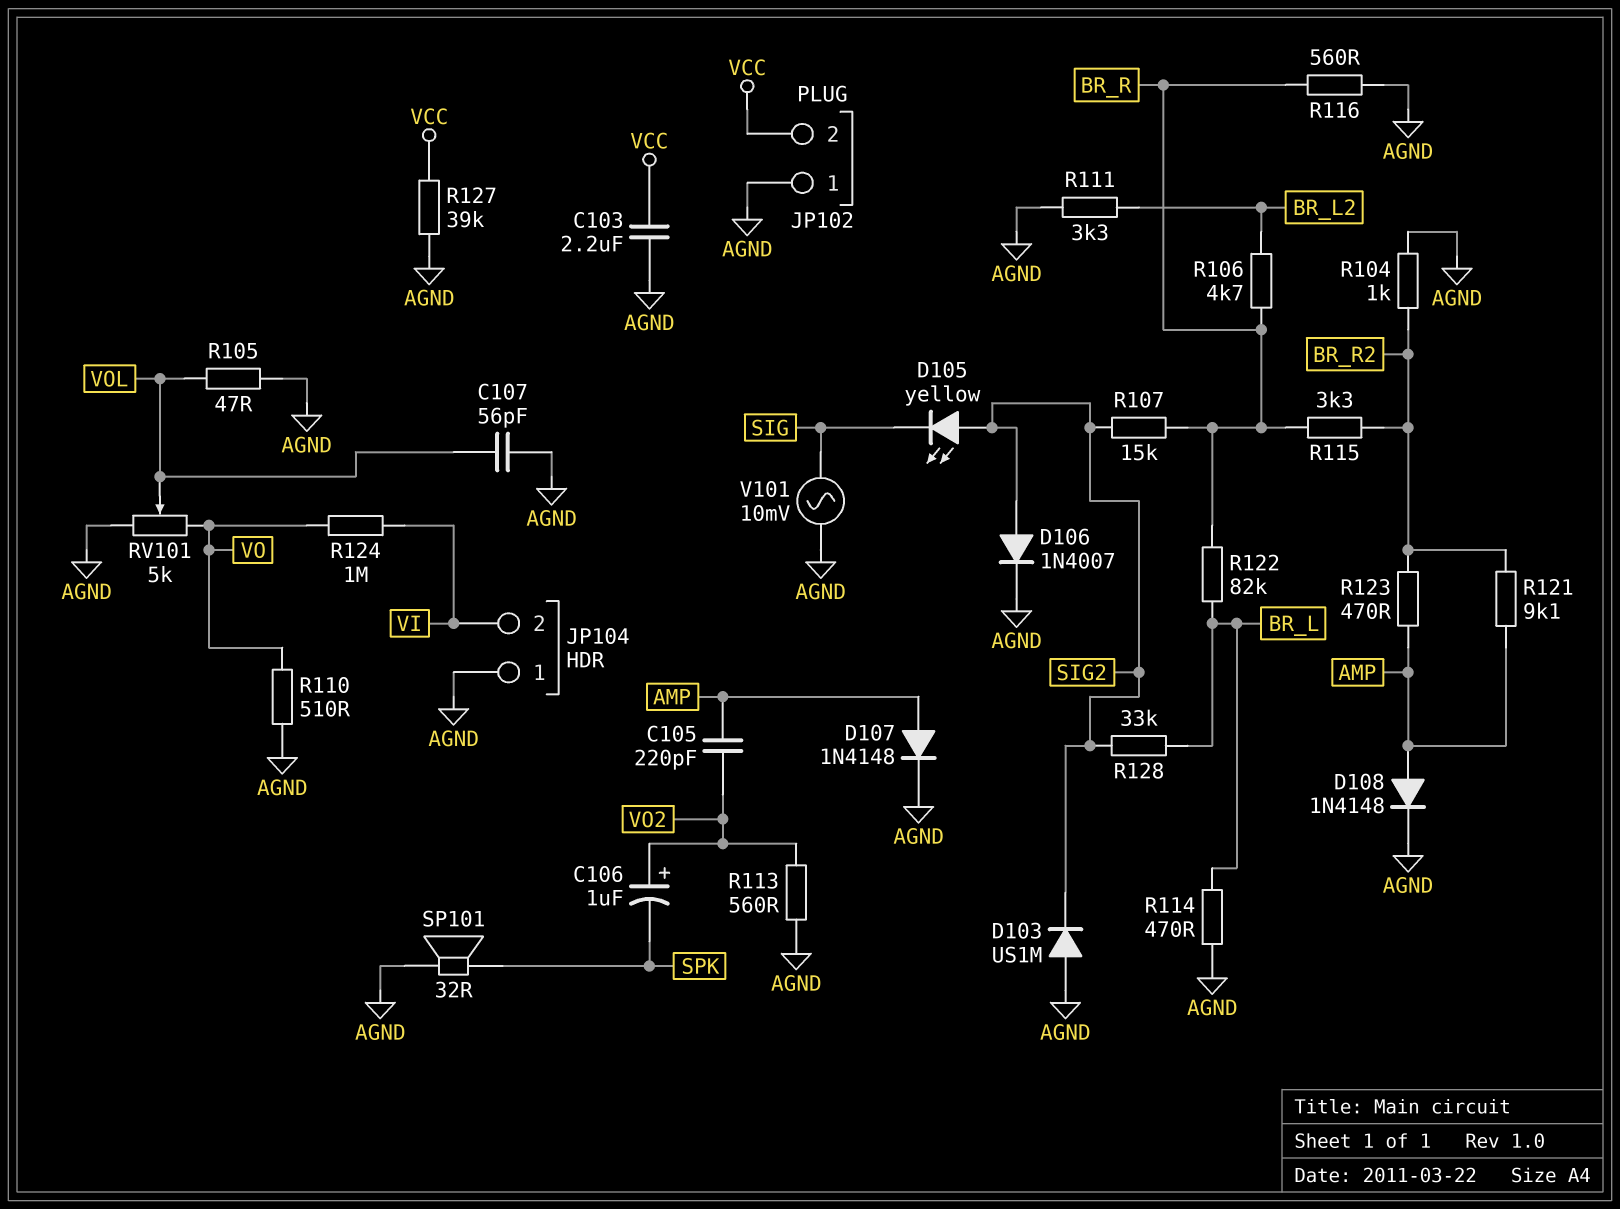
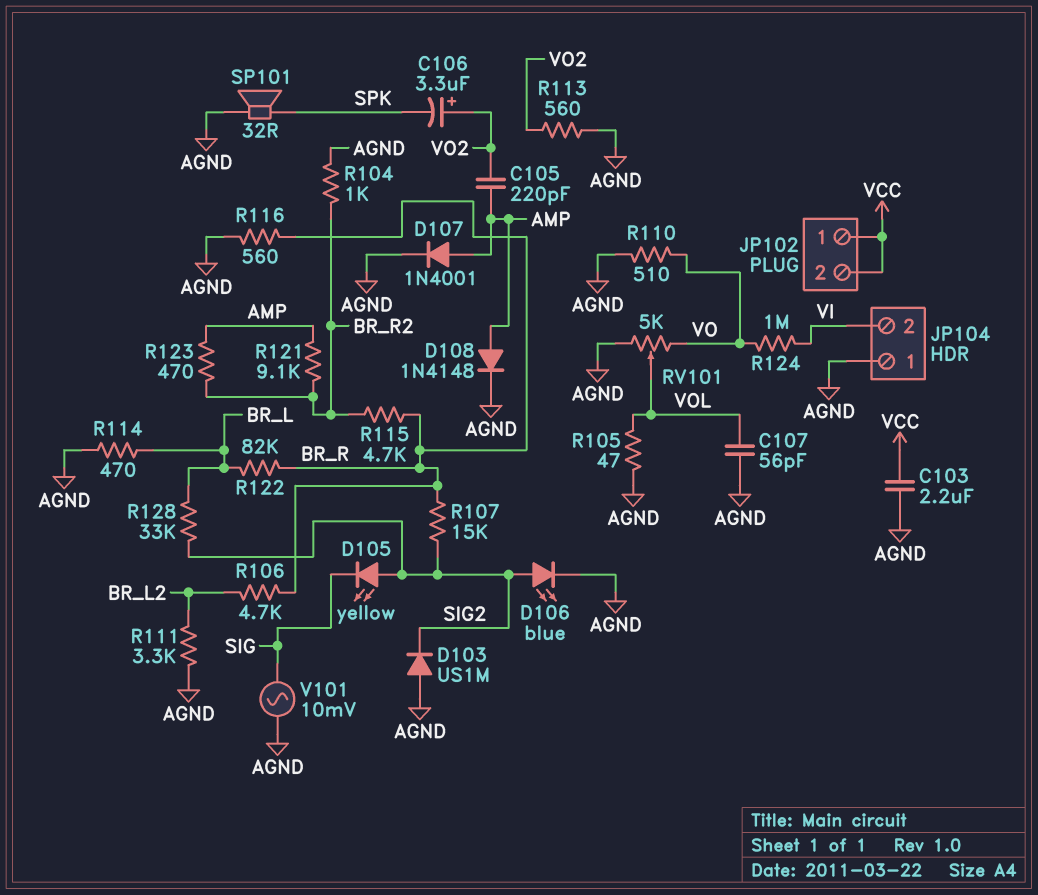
C106: 1uF (plus VO2, minus SPK) -> 3.3uF (plus VO2, minus SPK)
D106: diode 1N4007 (A SIG2, K AGND) -> LED blue (A SIG2, K AGND)
D107: diode 1N4148 (A AMP, K AGND) -> diode 1N4001 (A AMP, K AGND)
JP102 pin 1: AGND -> VCC
R115: 3.3k (BR_R, BR_R2) -> 4.7k (BR_R, BR_R2)
R127: 39k (AGND, VCC) -> none

